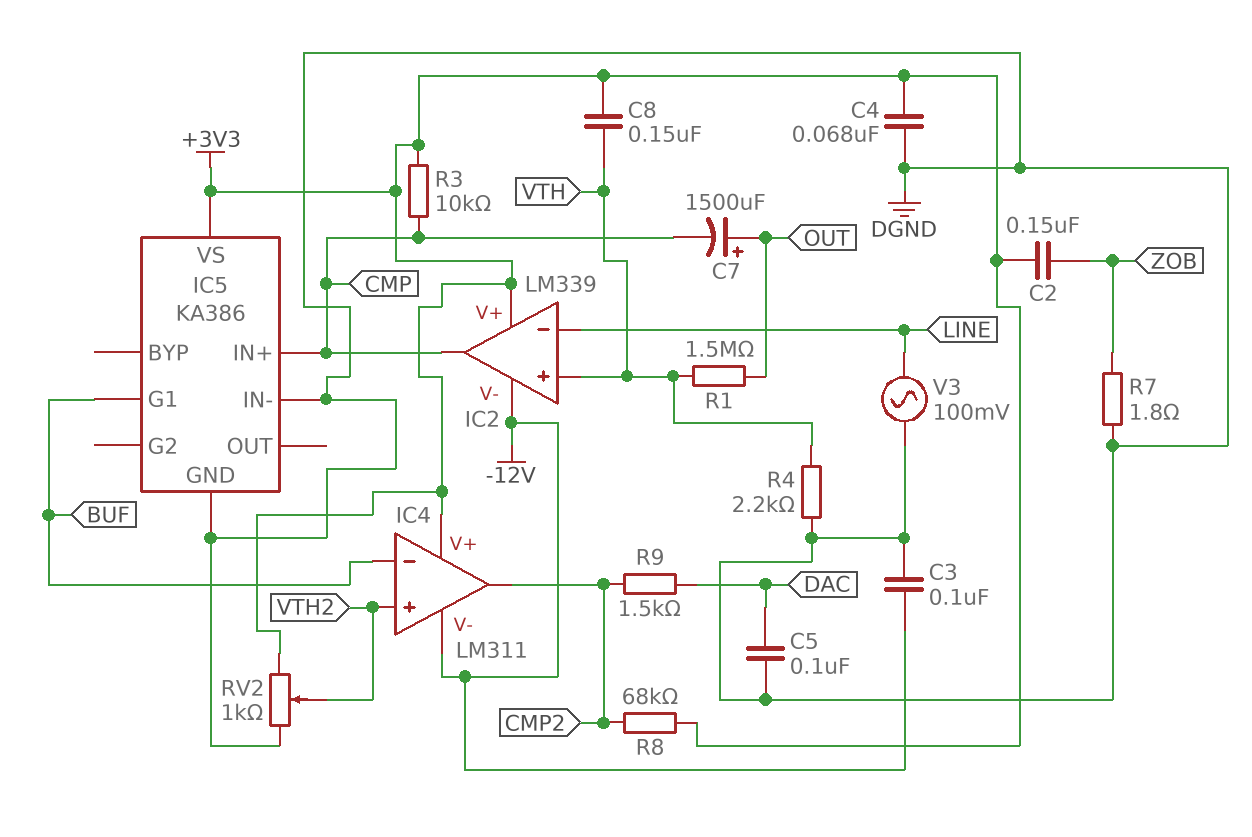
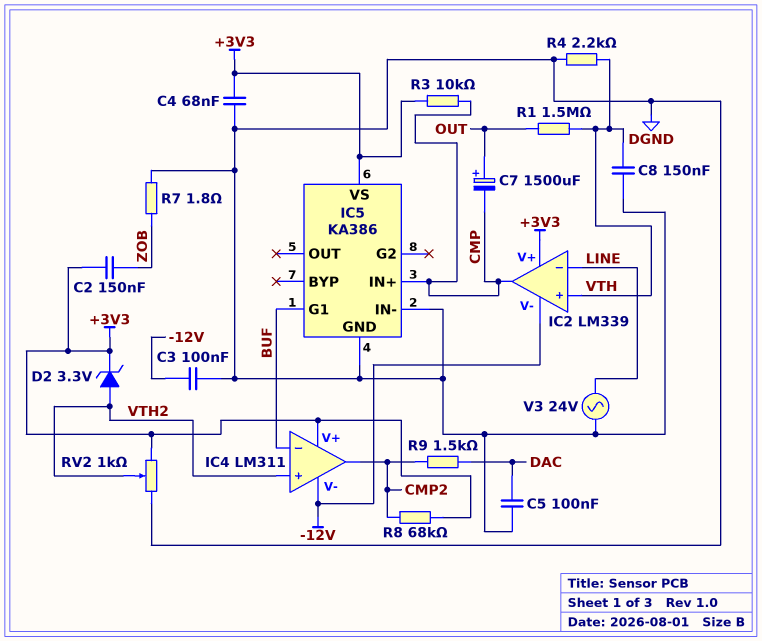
C8: 150nF (+3V3, VTH) -> 150nF (DGND, VTH)
D2: none -> zener 3.3V (A VTH2, K +3V3)
V3: AC 100mV (DGND, LINE) -> AC 24V (DGND, LINE)

